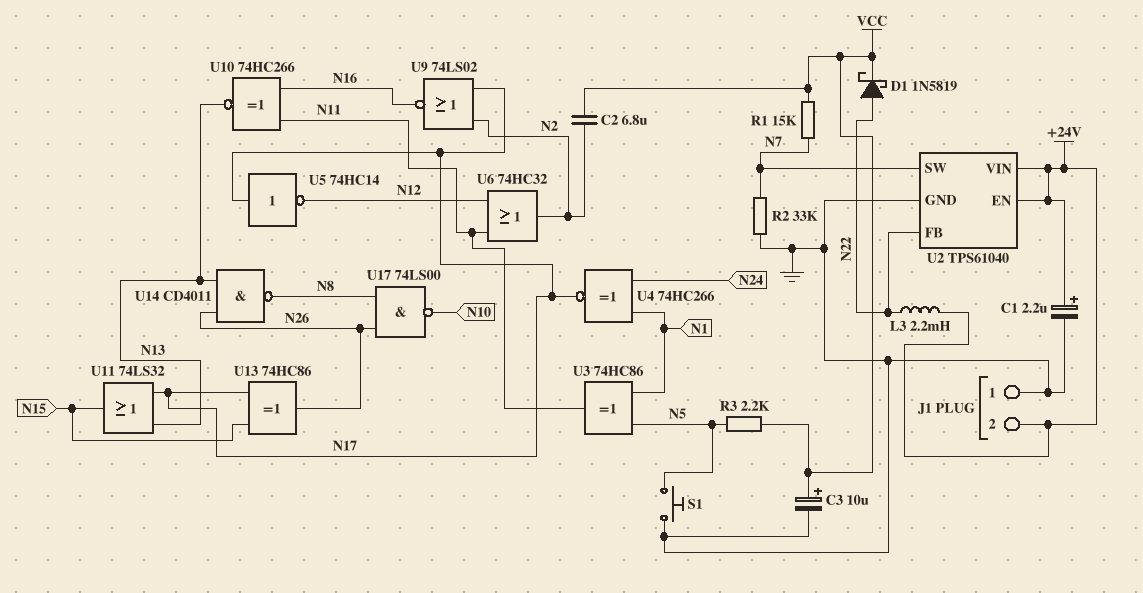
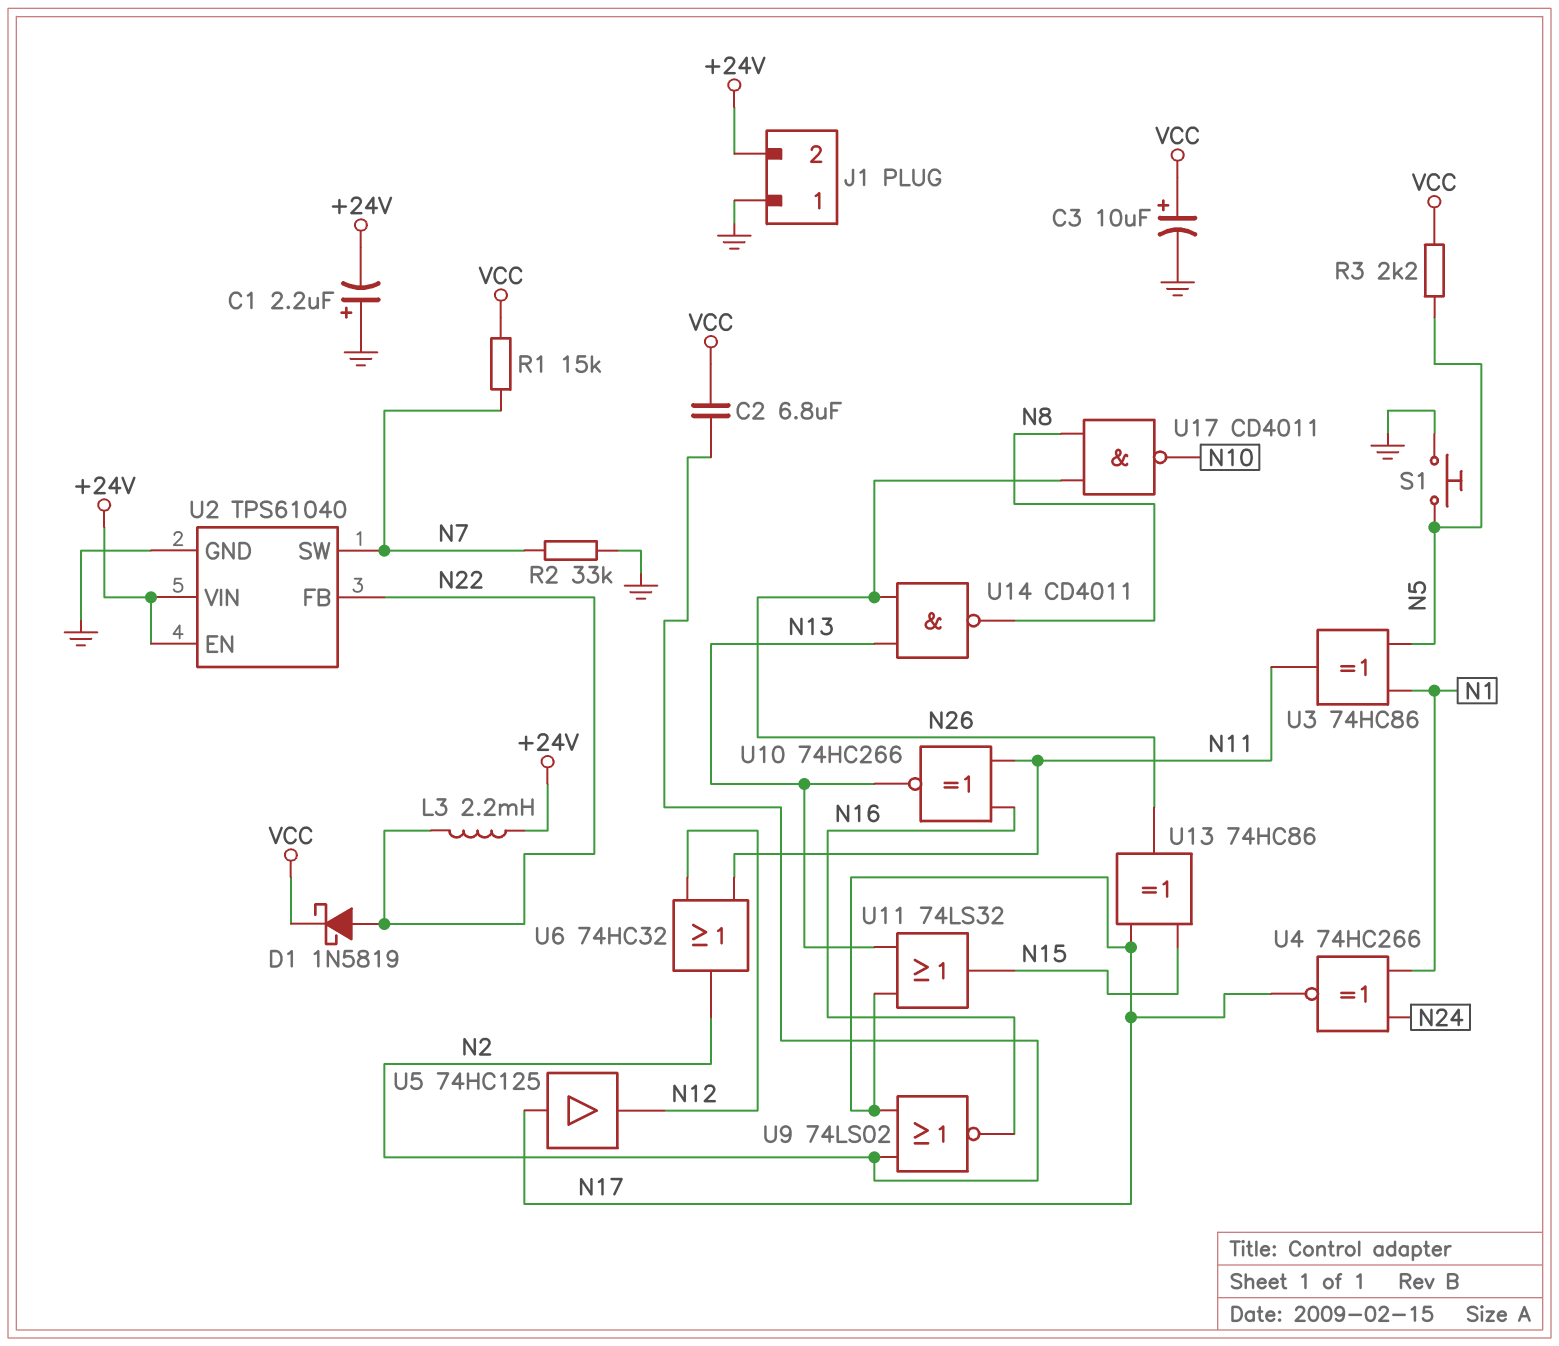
C1: 2.2uF (plus +24V, minus GND) -> 2.2uF (plus GND, minus +24V)
U5: NOT 74HC14 (in N17, out N12) -> buffer 74HC125 (in N17, out N12)
U17: NAND 74LS00 (in N8, in N26, out N10) -> NAND CD4011 (in N8, in N26, out N10)

